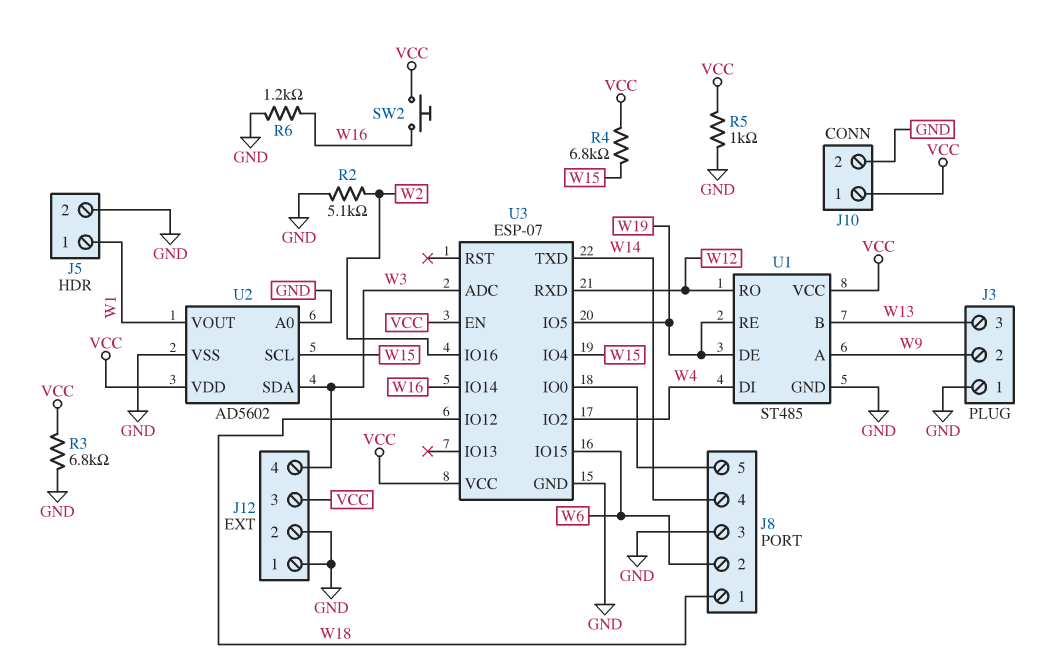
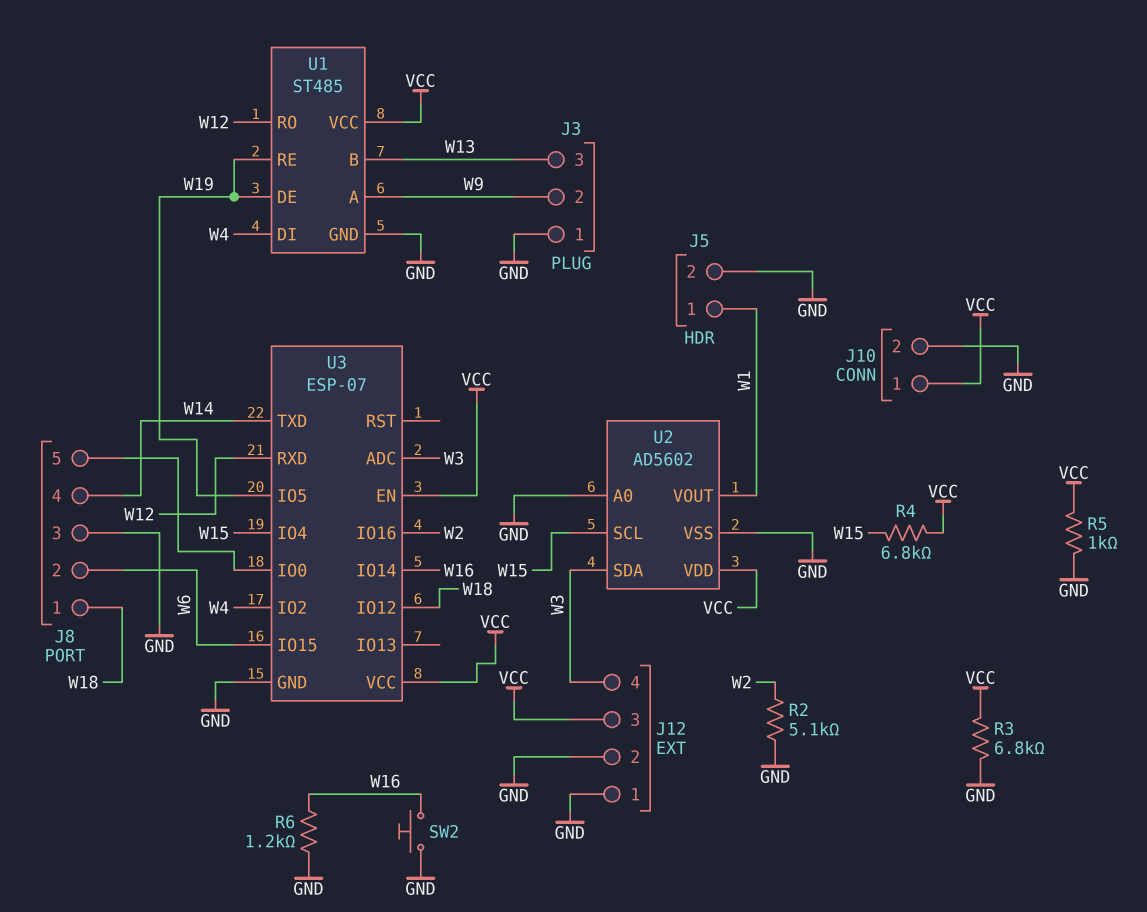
SW2: button (VCC, W16) -> button (GND, W16)

